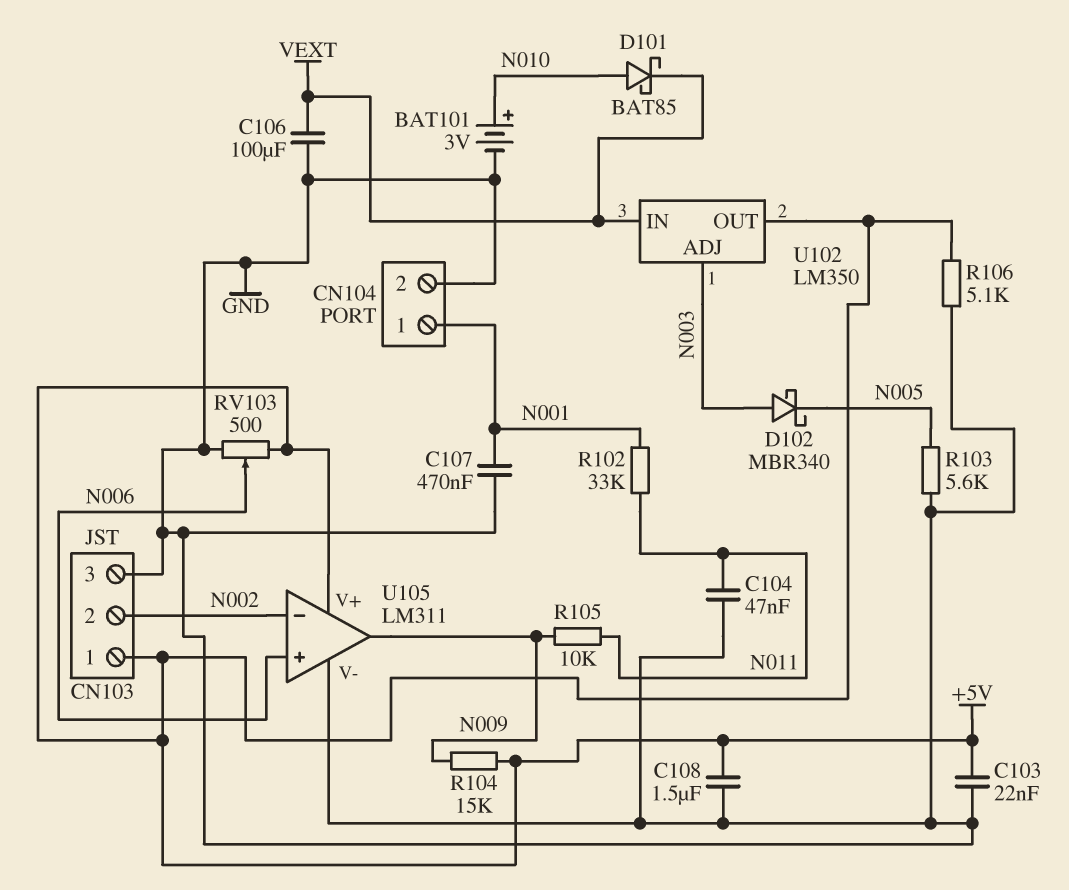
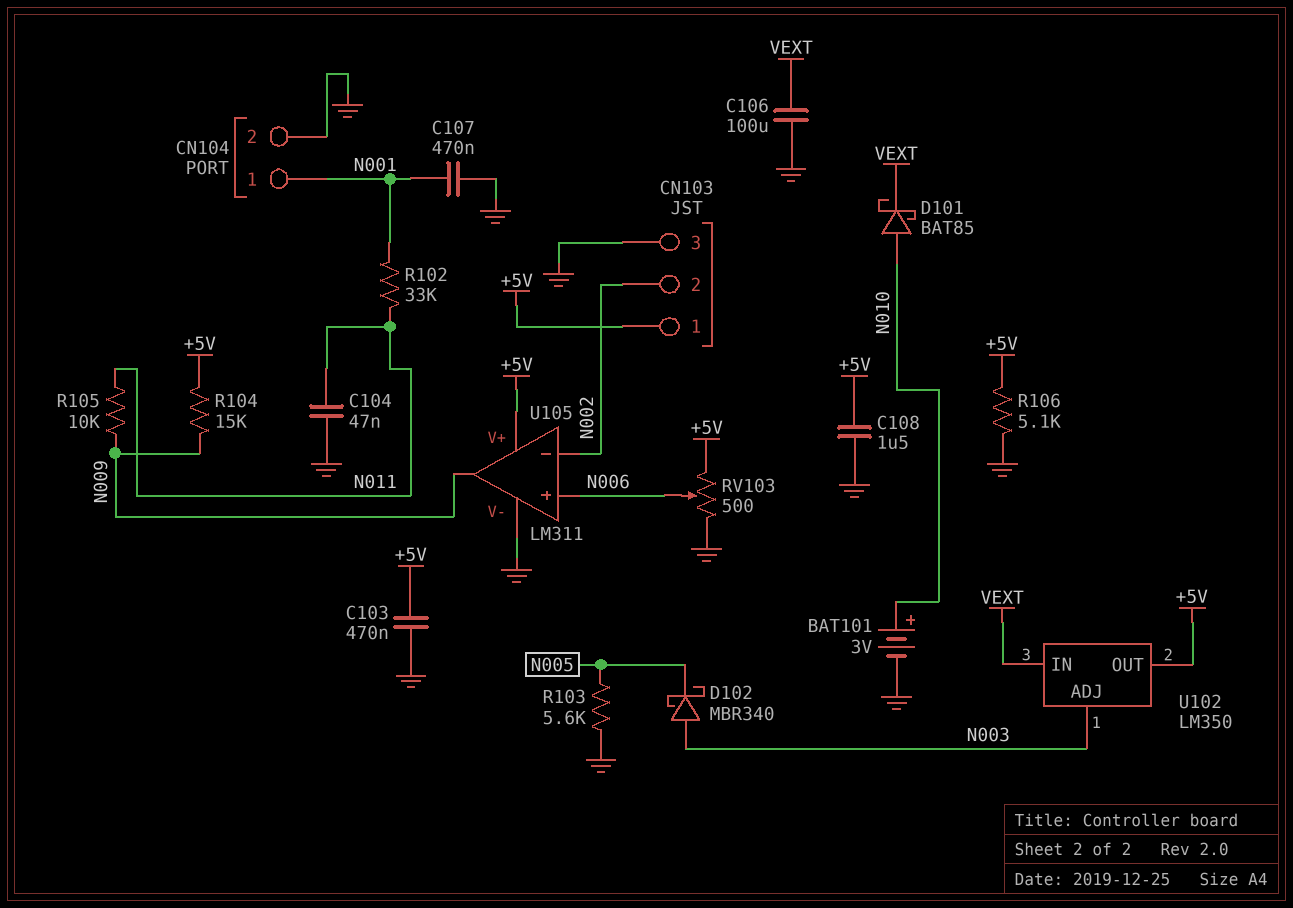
C103: 22nF (+5V, GND) -> 470nF (+5V, GND)

